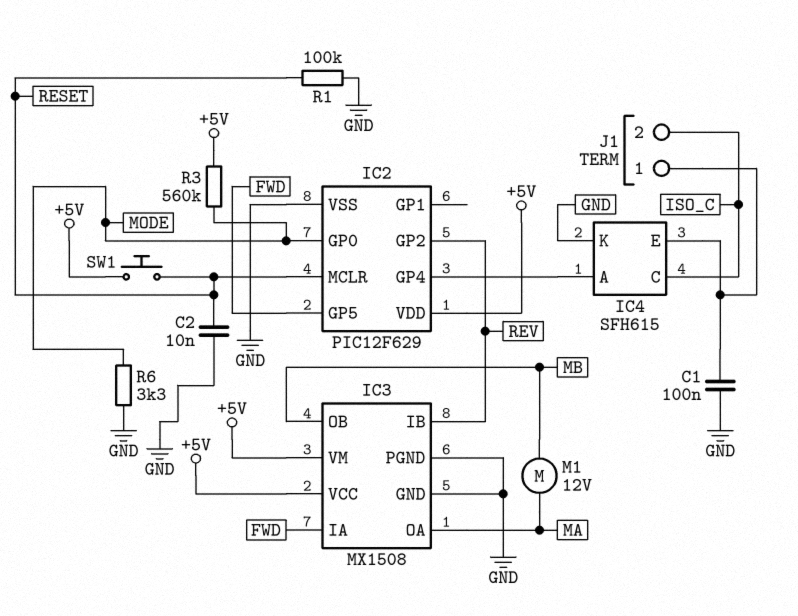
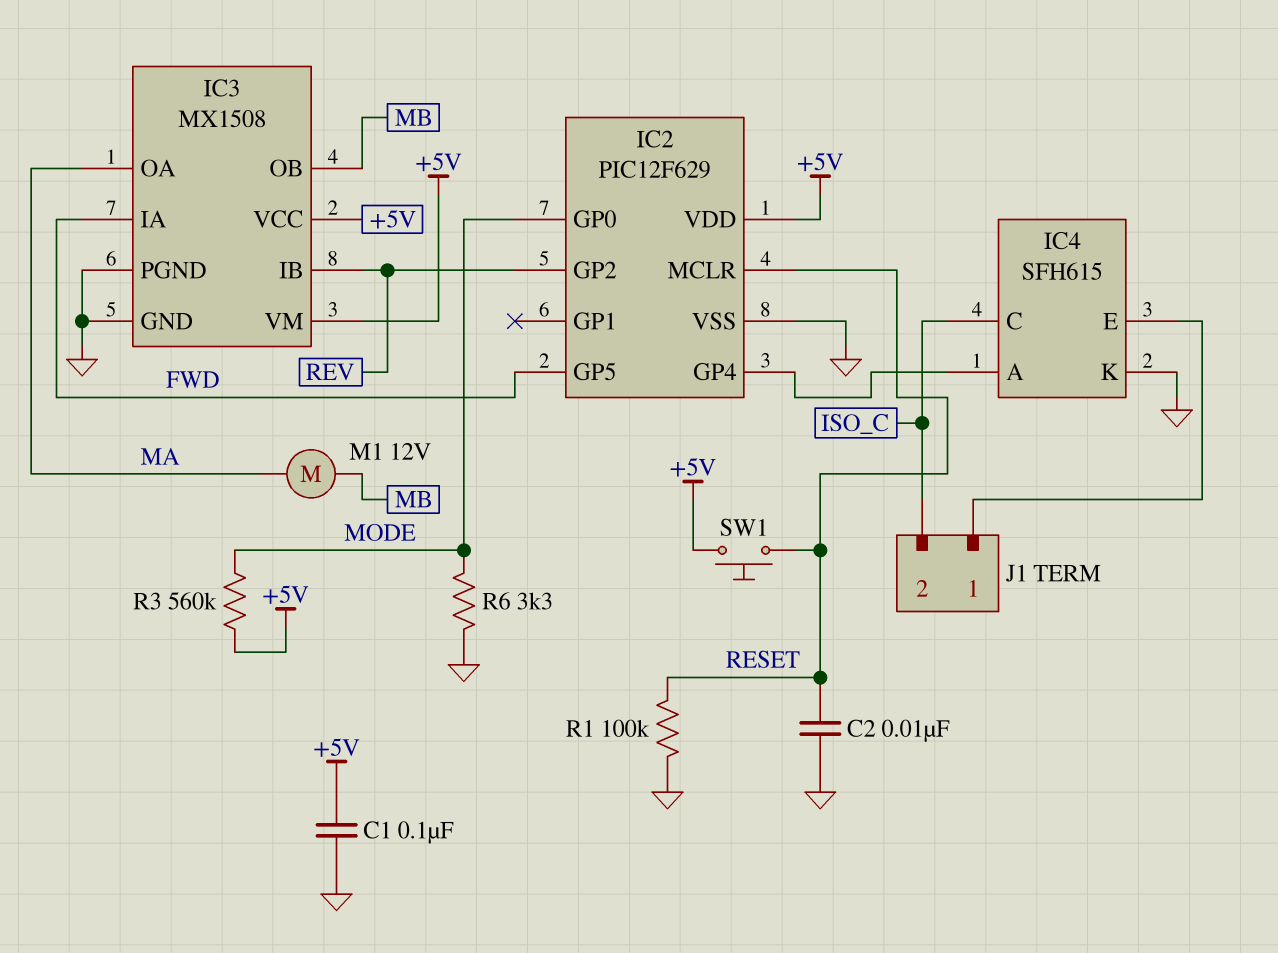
C1: 100nF (GND, IC4/E) -> 100nF (+5V, GND)

